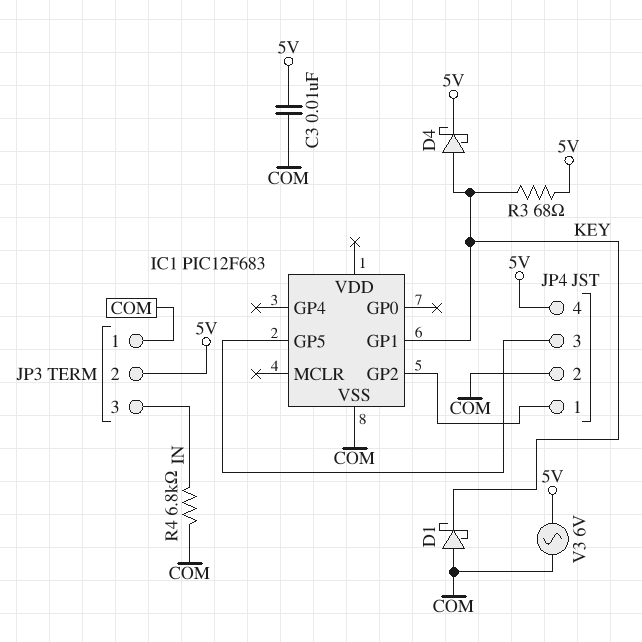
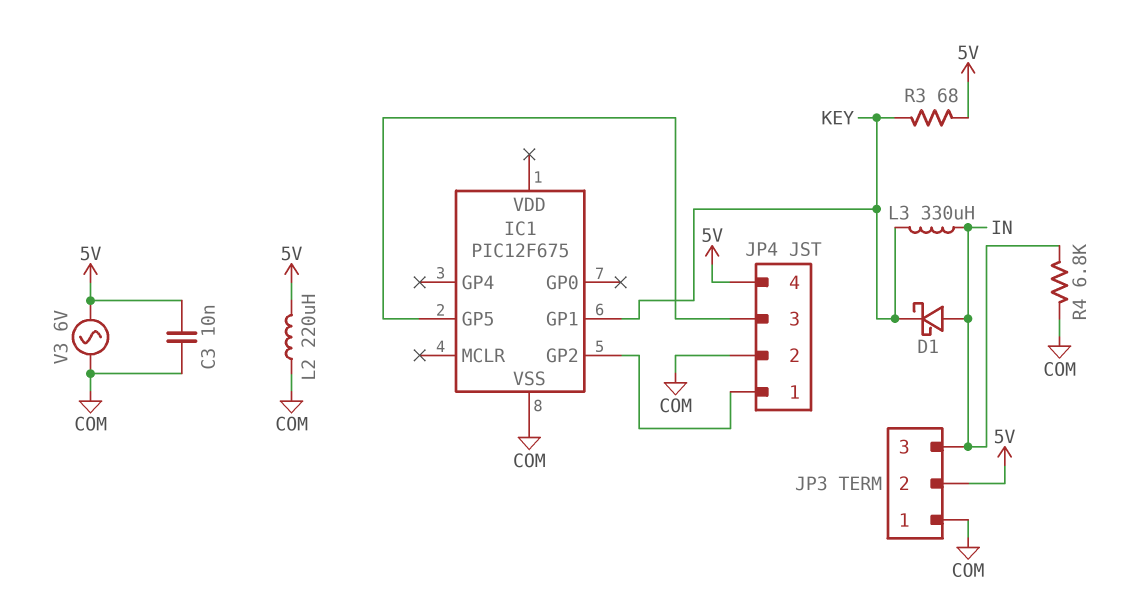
D1: schottky (A COM, K KEY) -> schottky (A IN, K KEY)
D4: schottky (A KEY, K 5V) -> none
IC1: PIC12F683 -> PIC12F675
L2: none -> 220uH (5V, COM)
L3: none -> 330uH (IN, KEY)

